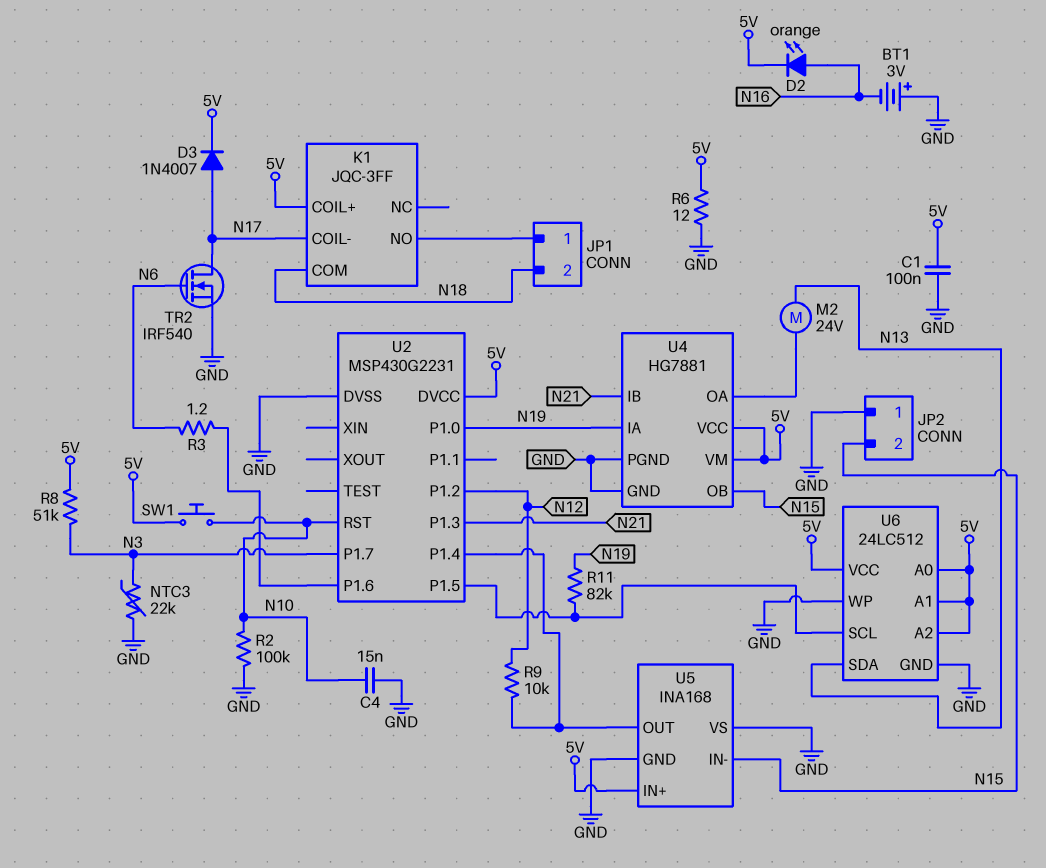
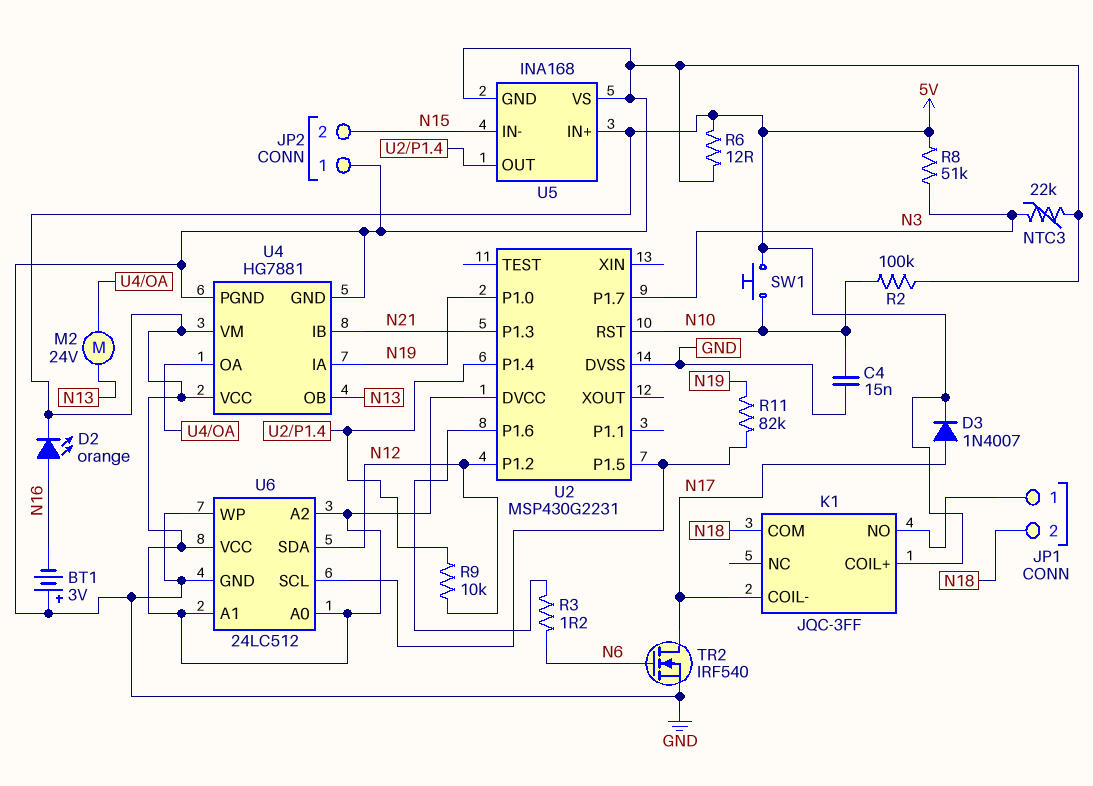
C1: 100nF (5V, GND) -> none
U4 pin OB: N15 -> N13
U6 pin SDA: N13 -> N12

